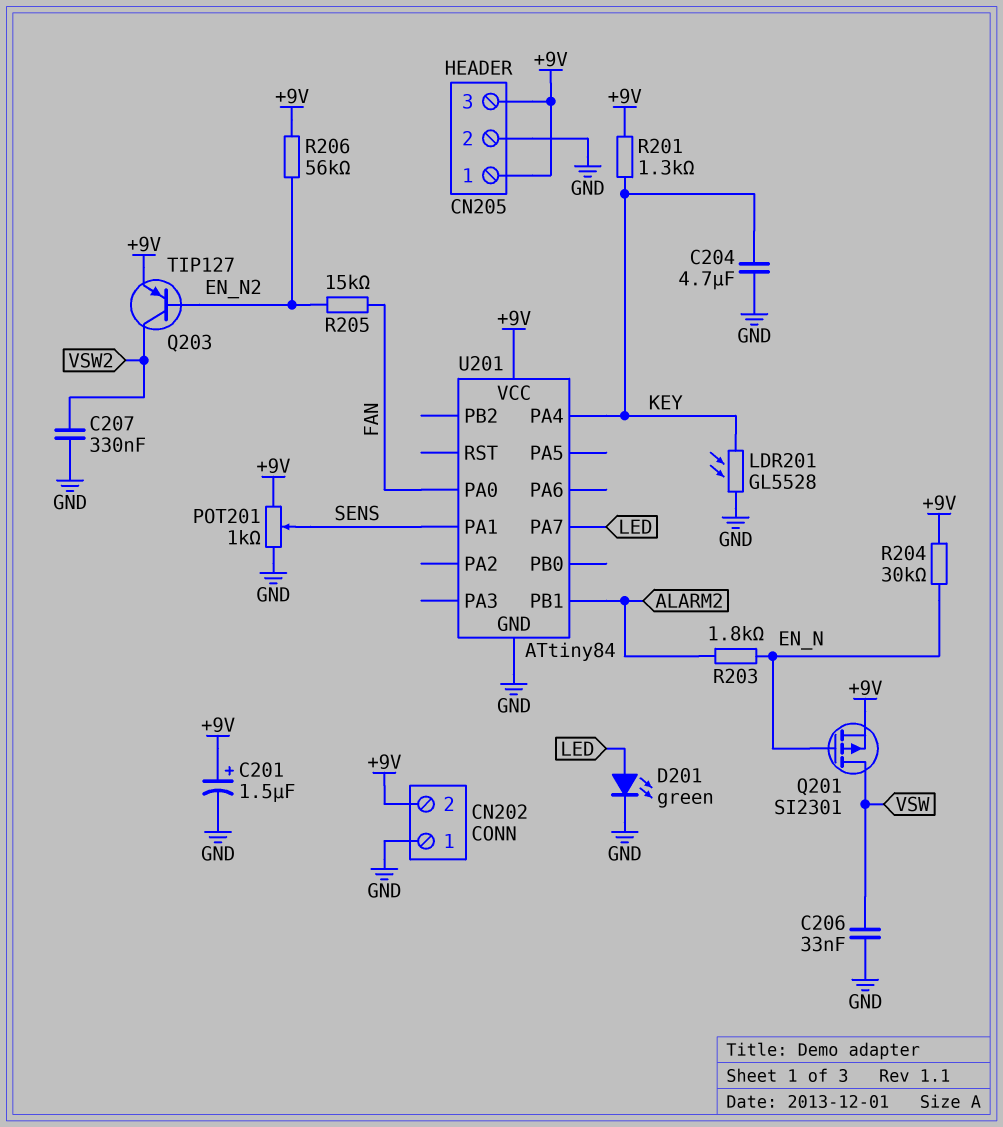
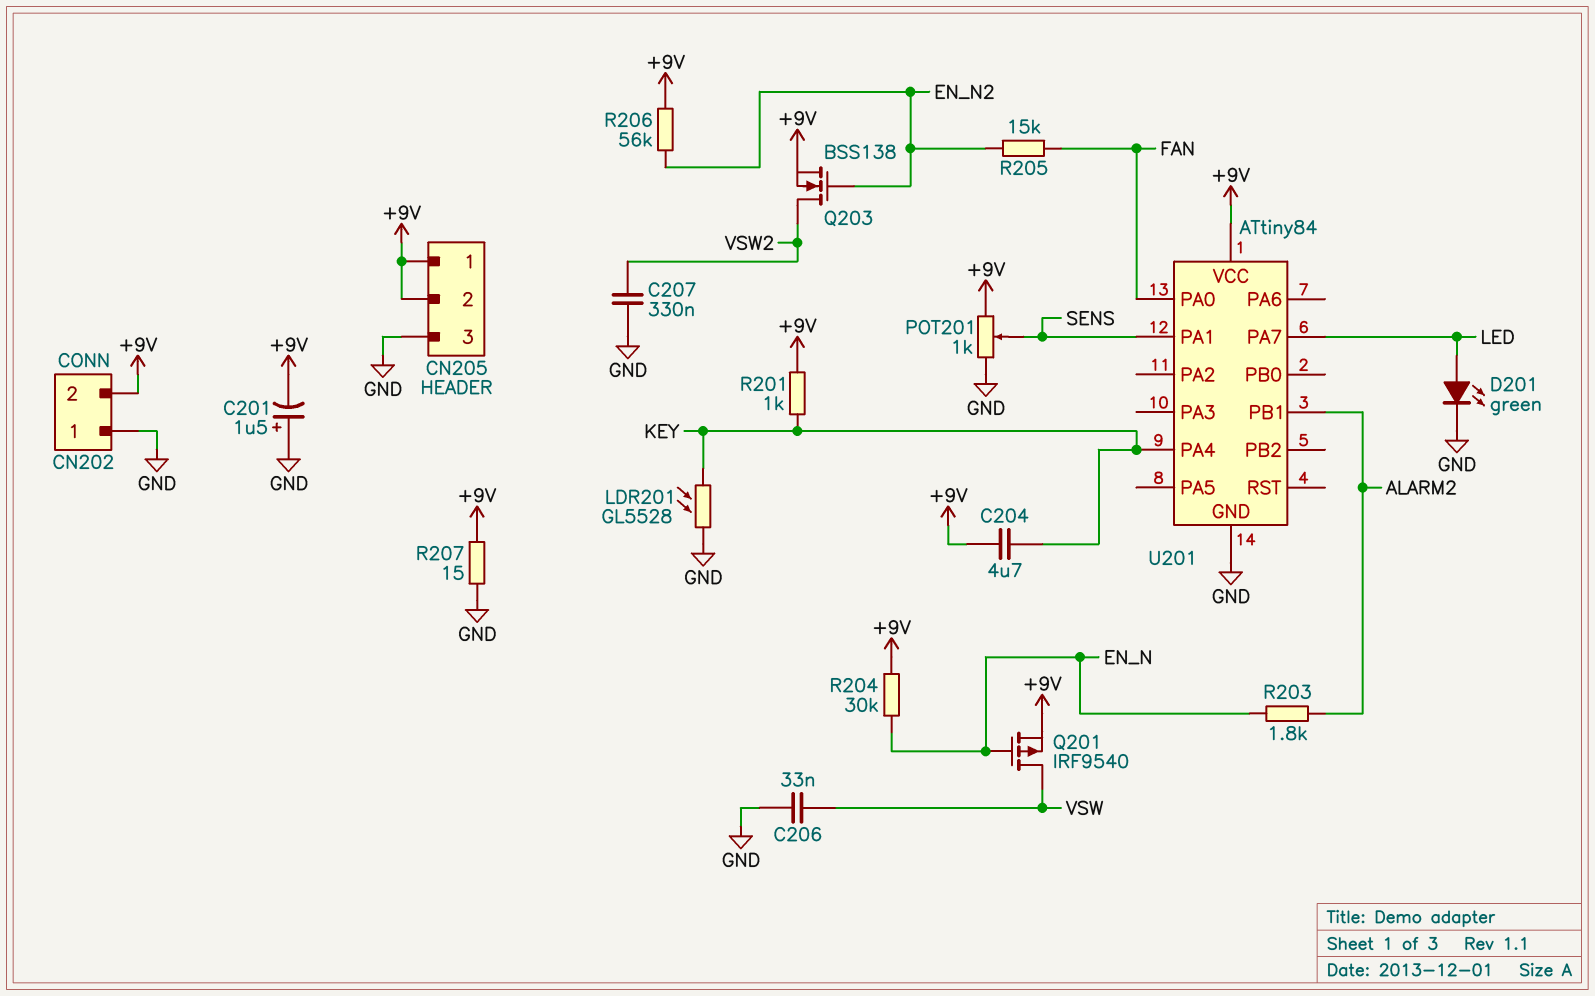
C201: 1.5uF (plus +9V, minus GND) -> 1.5uF (plus GND, minus +9V)
C204: 4.7uF (GND, KEY) -> 4.7uF (+9V, KEY)
CN205 pin 2: GND -> +9V
CN205 pin 3: +9V -> GND
Q201: PMOS SI2301 (G EN_N, D VSW, S +9V) -> PMOS IRF9540 (G EN_N, D VSW, S +9V)
Q203: PNP TIP127 (B EN_N2, C VSW2, E +9V) -> NMOS BSS138 (G EN_N2, D VSW2, S +9V)
R201: 1.3k (+9V, KEY) -> 1k (+9V, KEY)
R207: none -> 15 (+9V, GND)

